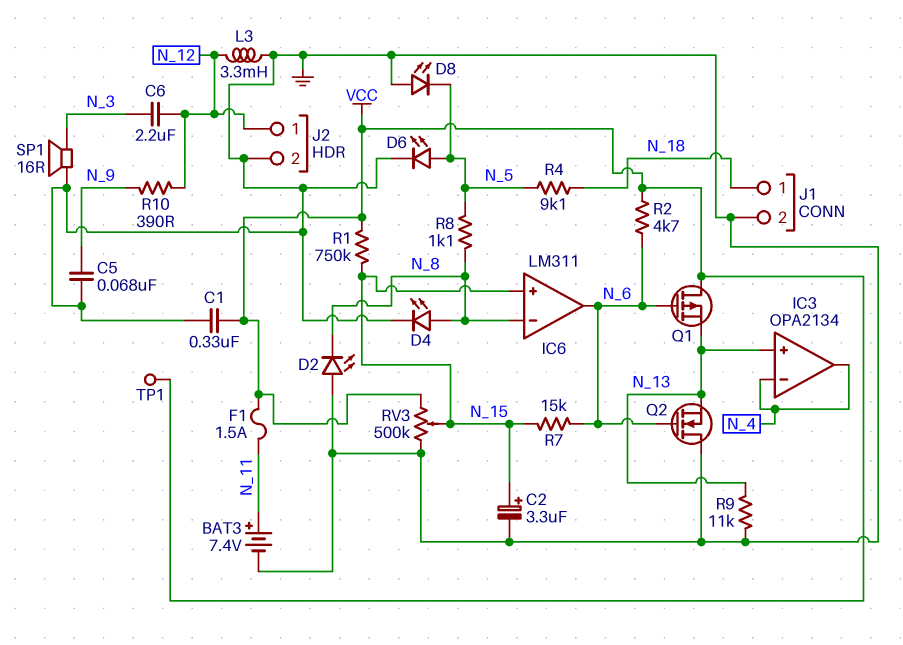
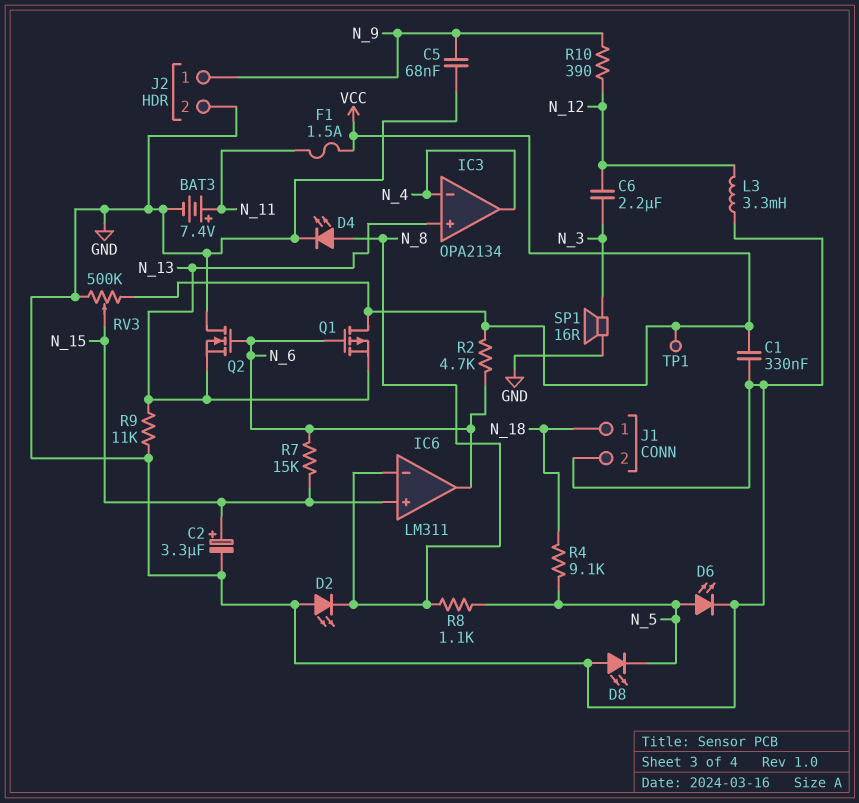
J2 pin 1: N_12 -> N_9
R1: 750k (N_15, VCC) -> none

